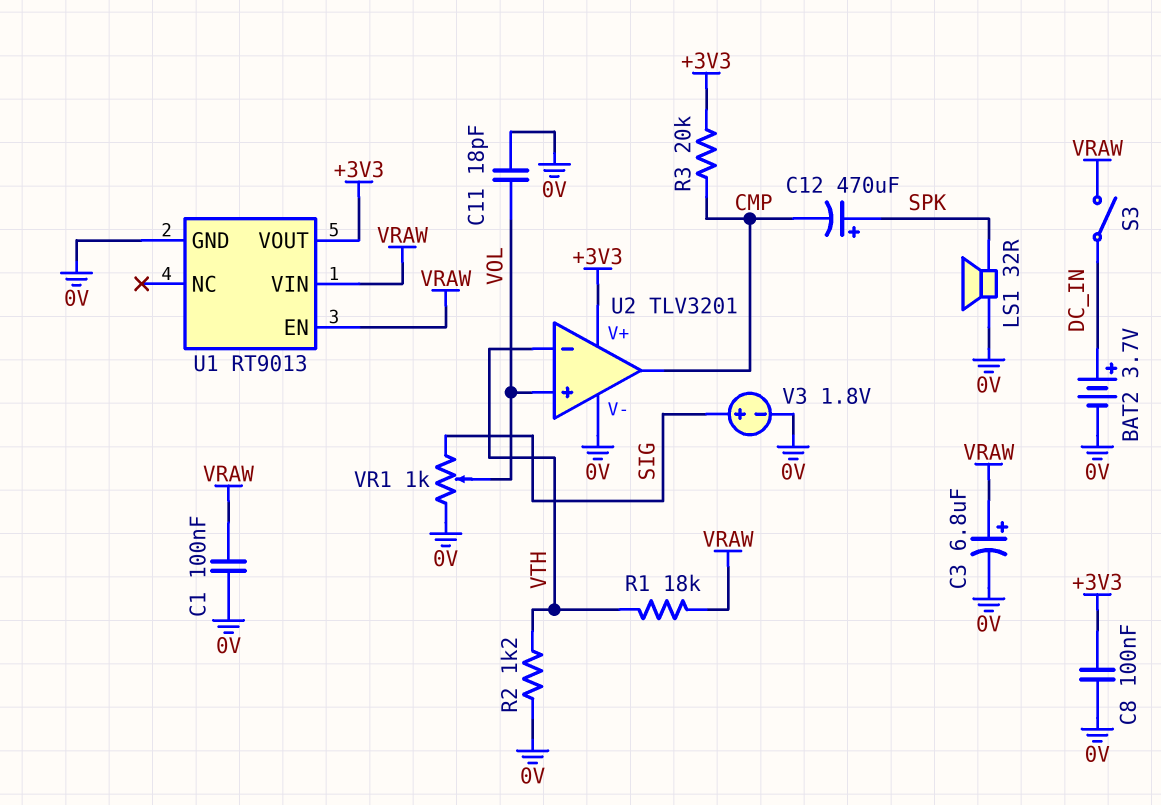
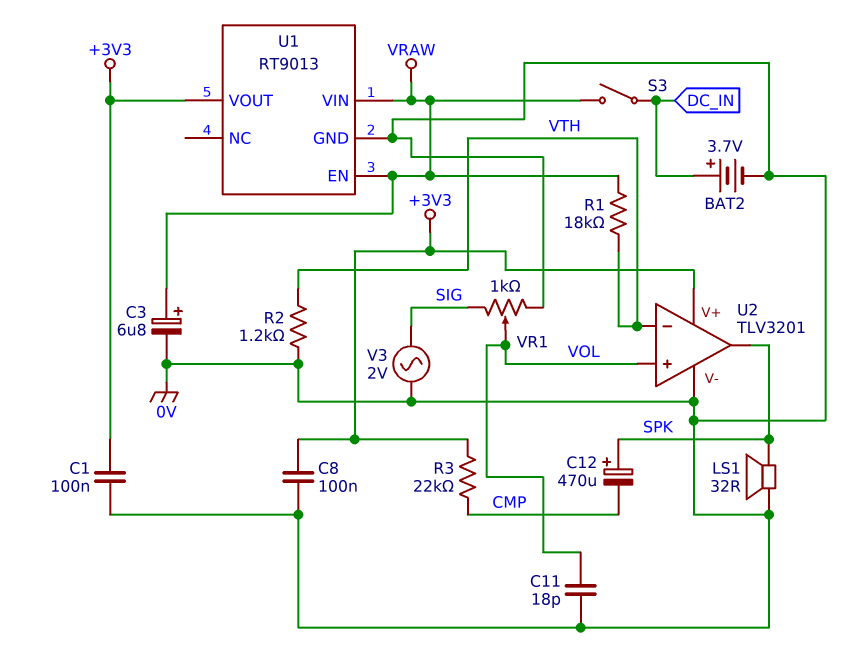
C1: 100nF (0V, VRAW) -> 100nF (+3V3, 0V)
R3: 20k (+3V3, CMP) -> 22k (+3V3, CMP)
U2 pin out: CMP -> SPK
V3: 1.8V (plus SIG, minus 0V) -> AC 2V (0V, SIG)

